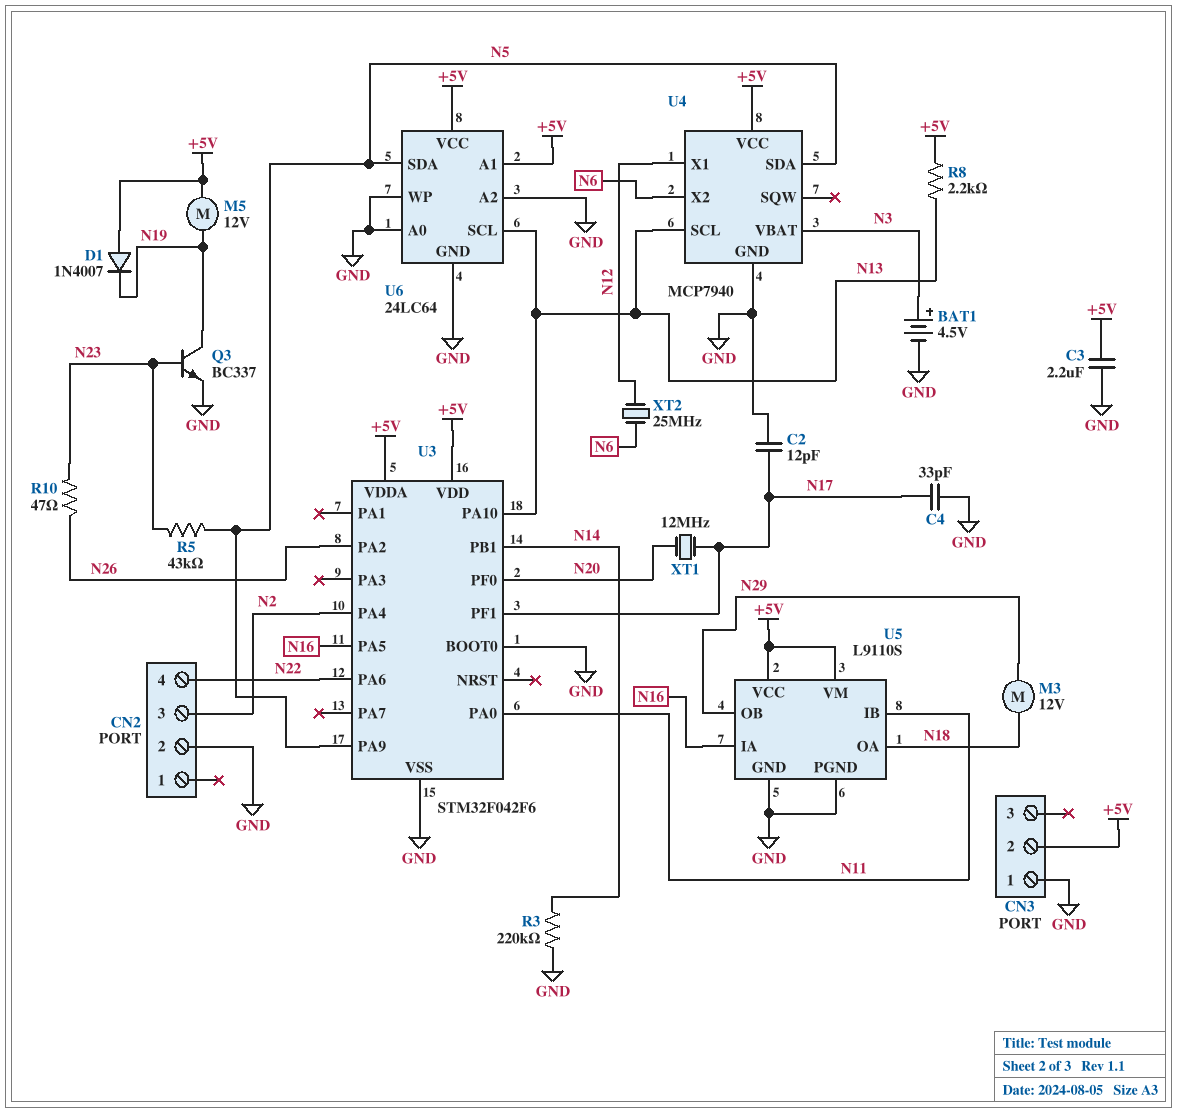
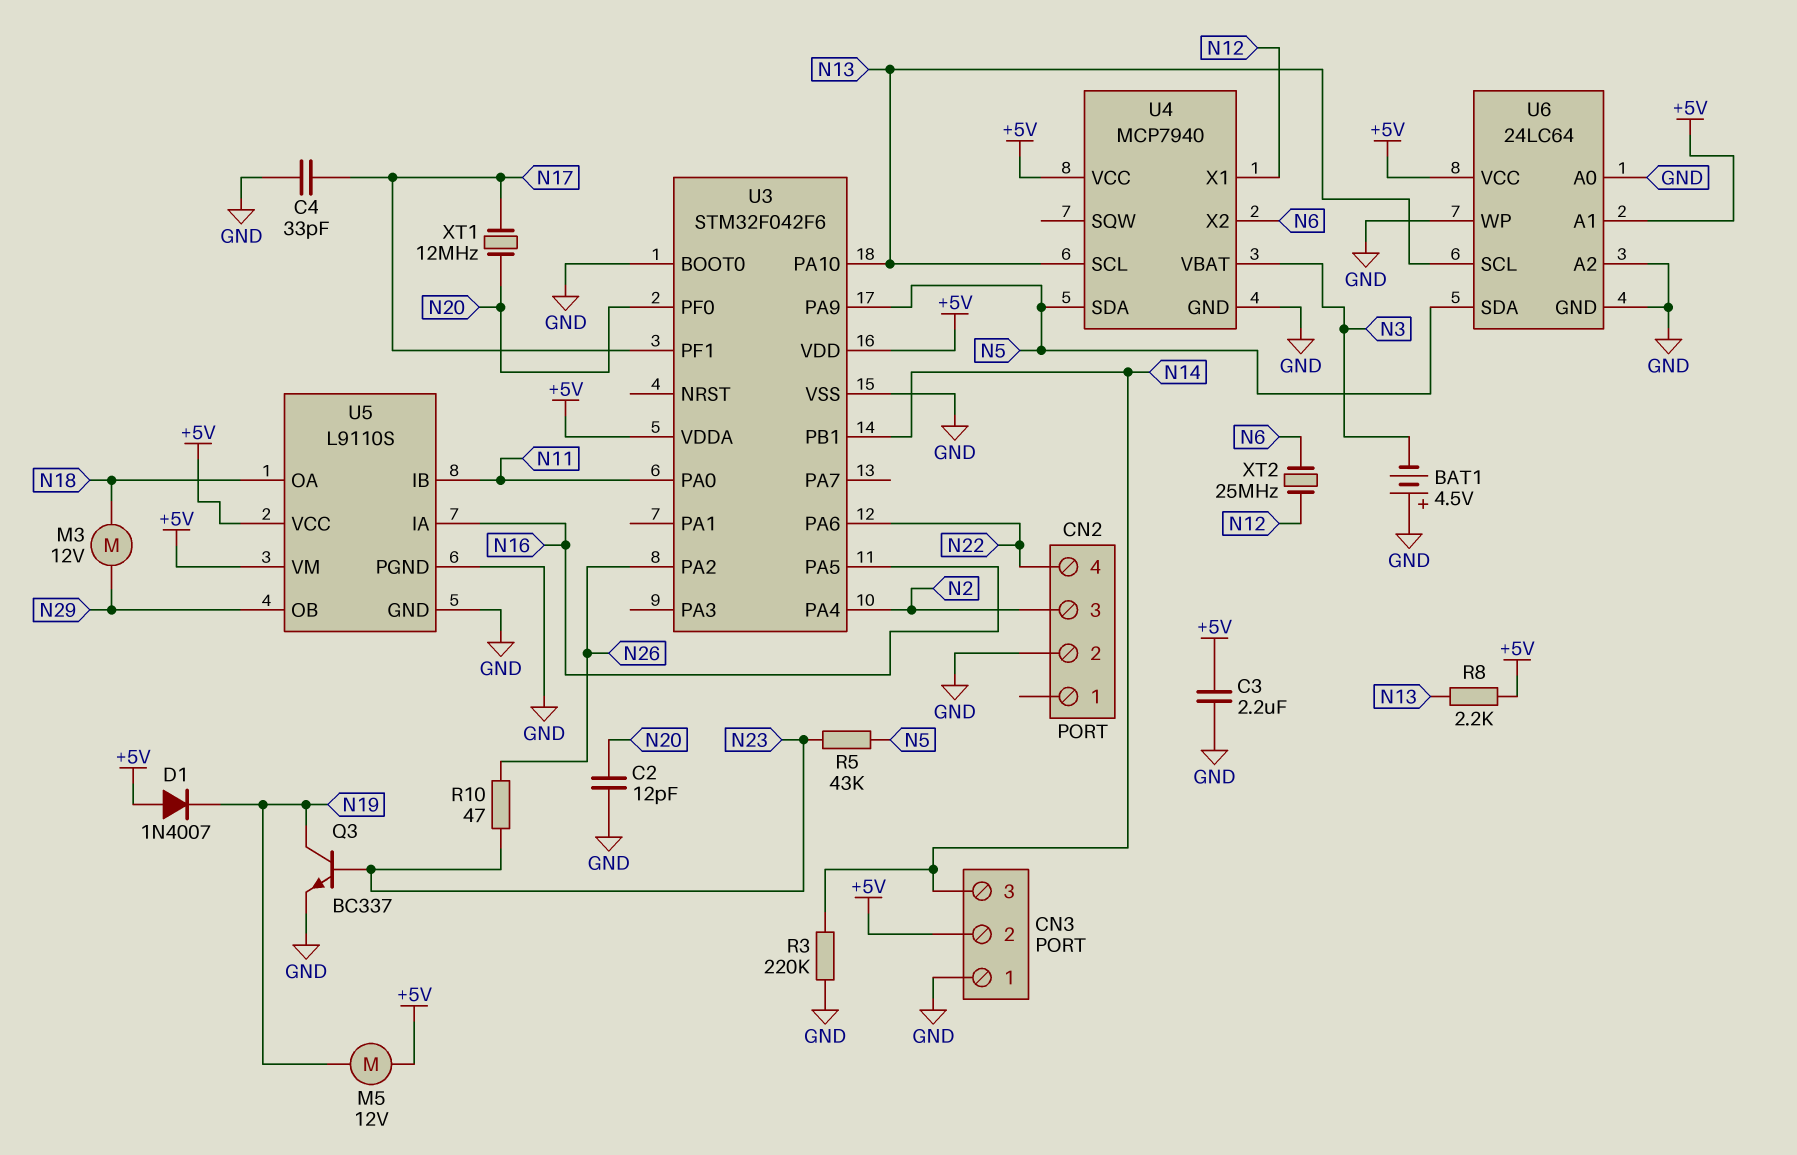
BAT1: 4.5V (plus N3, minus GND) -> 4.5V (plus GND, minus N3)
C2: 12pF (GND, N17) -> 12pF (GND, N20)
CN3 pin 3: none -> N14

